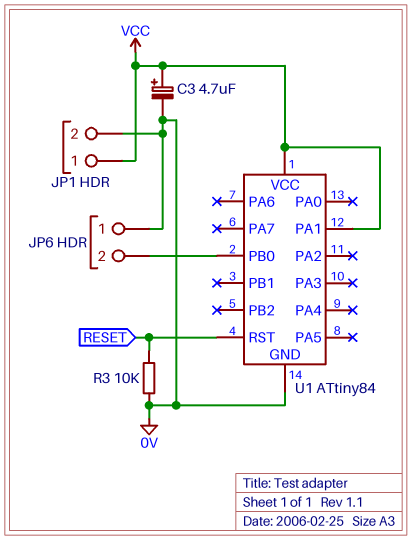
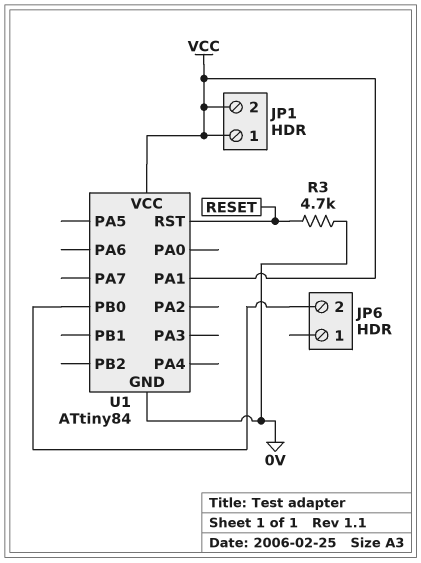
C3: 4.7uF (plus VCC, minus 0V) -> none
JP1 pin 2: 0V -> VCC
JP6 pin 1: 0V -> none
R3: 10k (0V, RESET) -> 4.7k (0V, RESET)

